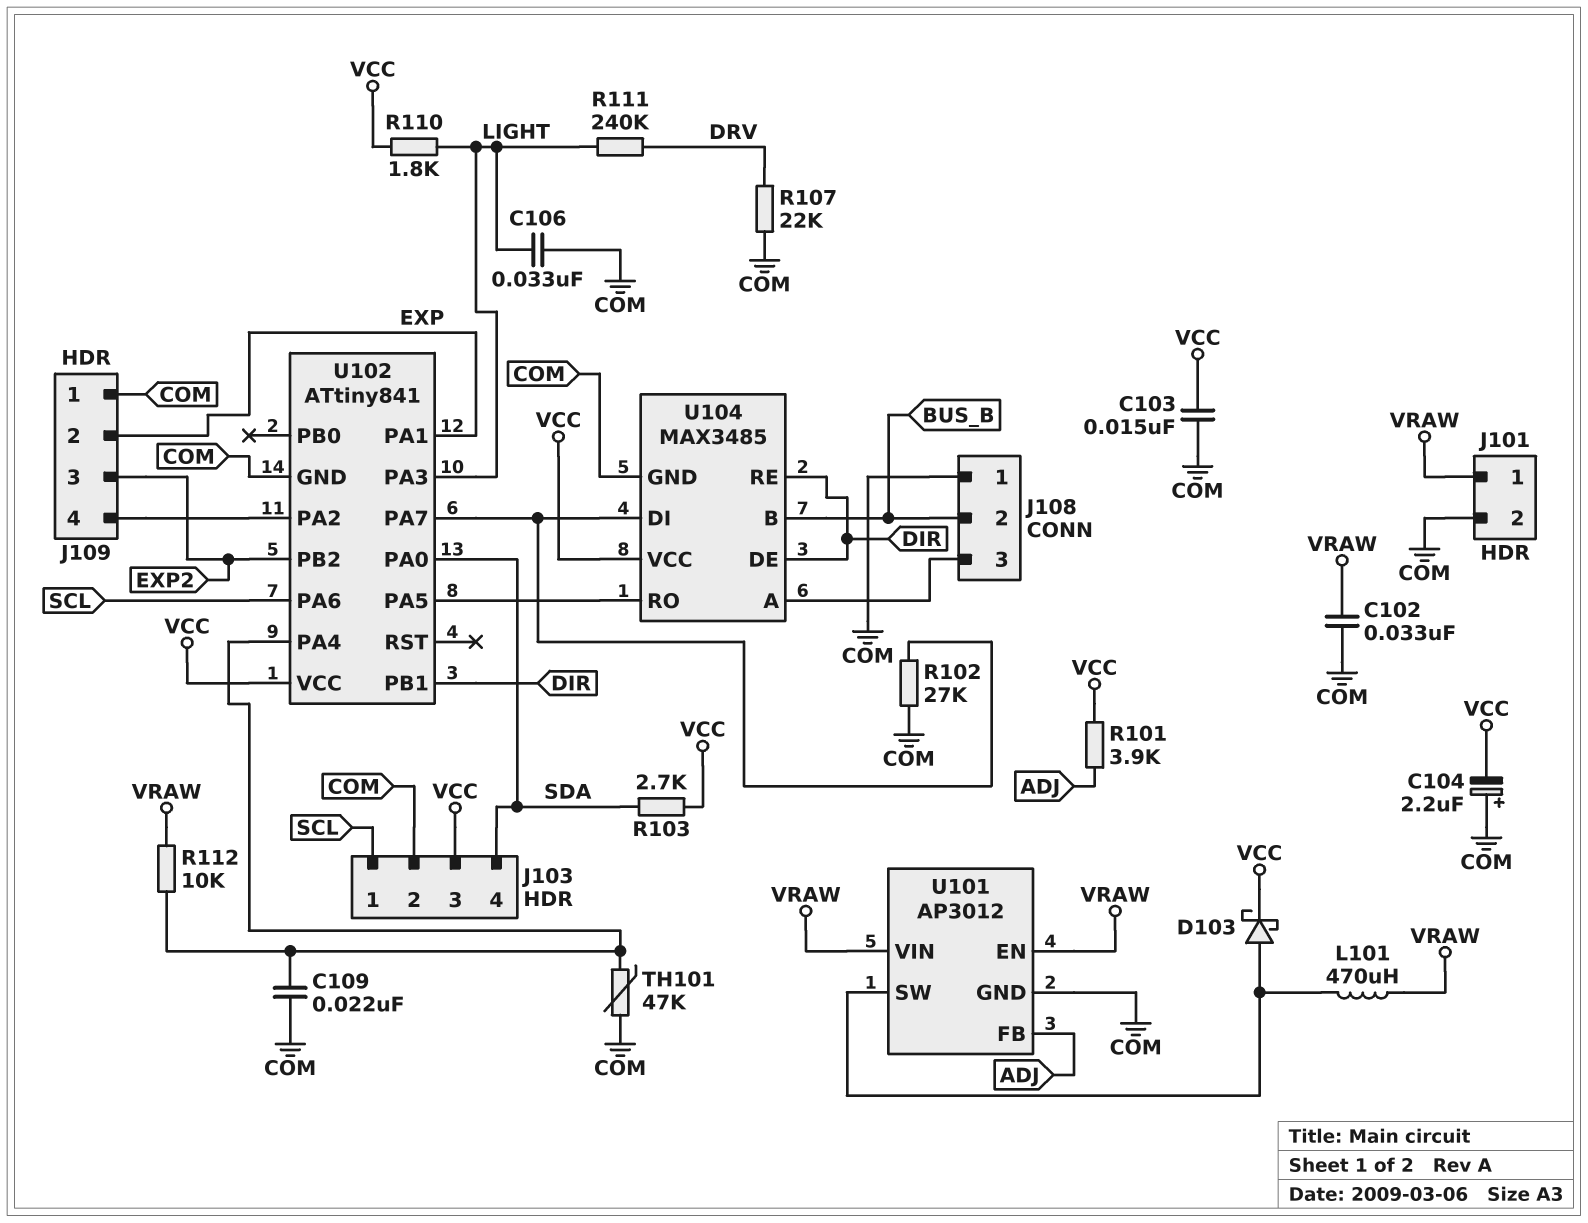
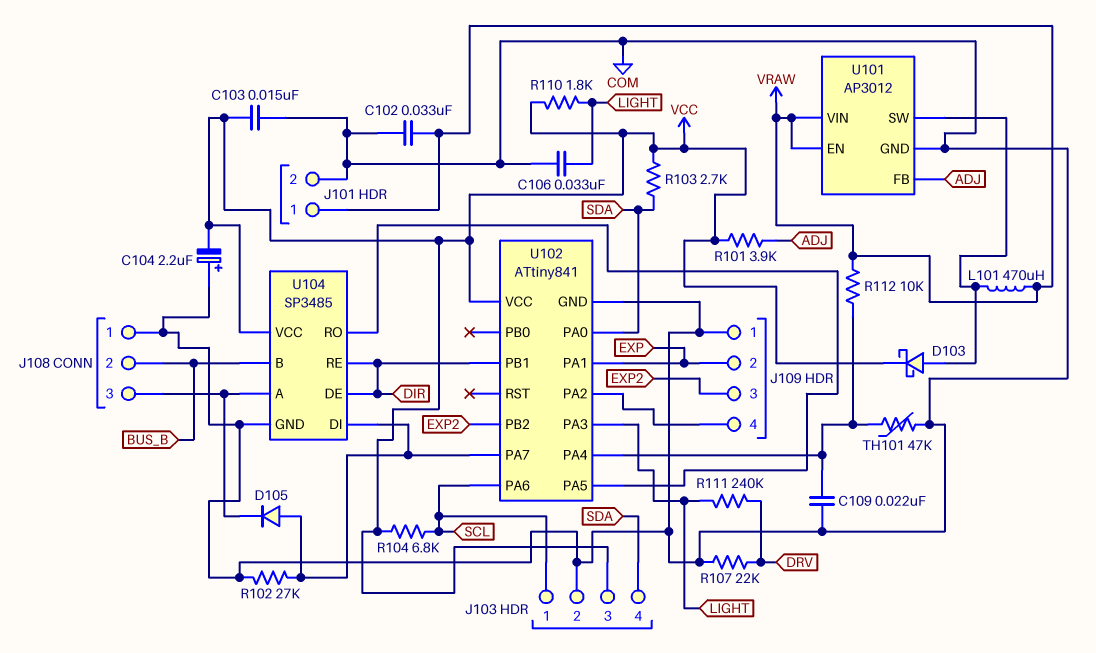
D105: none -> diode (A U102/PA7, K J108/3)
R104: none -> 6.8k (SCL, VCC)
U104: MAX3485 -> SP3485

